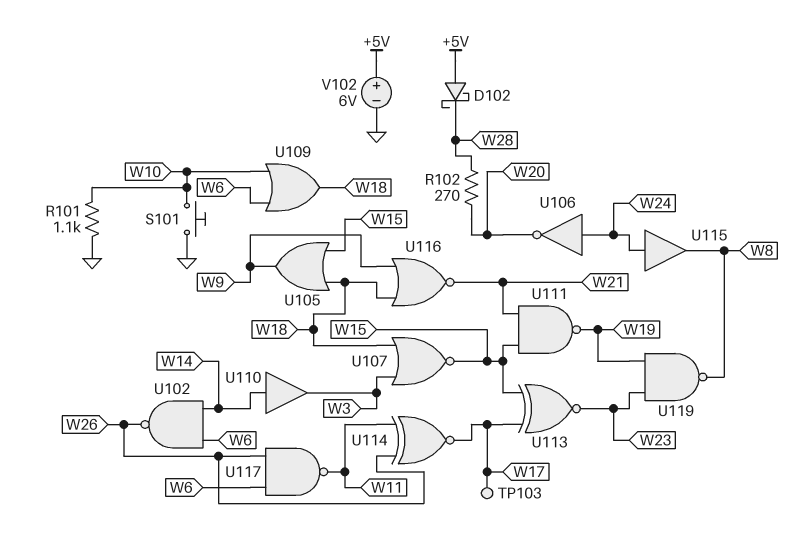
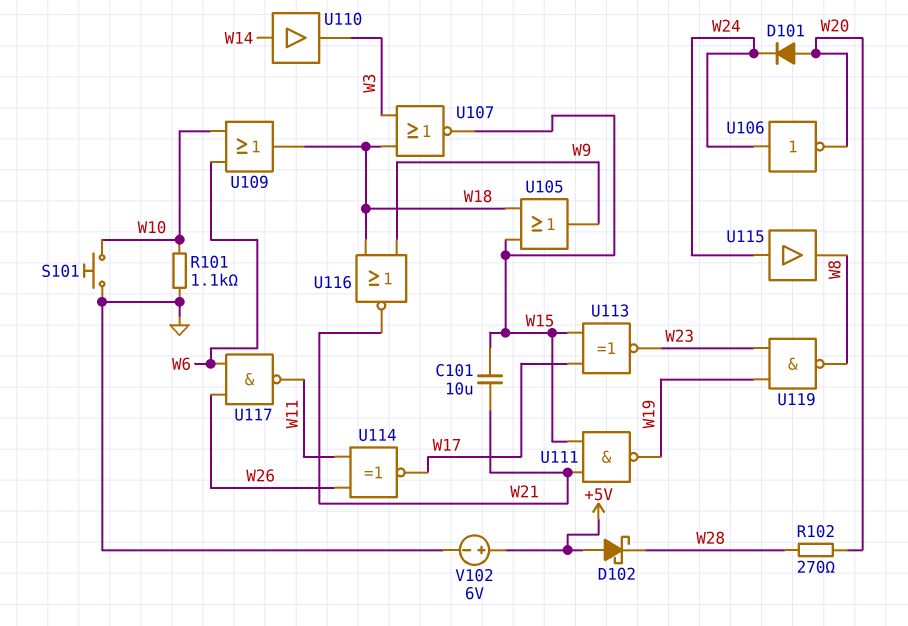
C101: none -> 10uF (W15, W21)
D101: none -> diode (A W20, K W24)
TP103: test point (W17) -> none
U102: NAND (in W6, in W14, out W26) -> none

